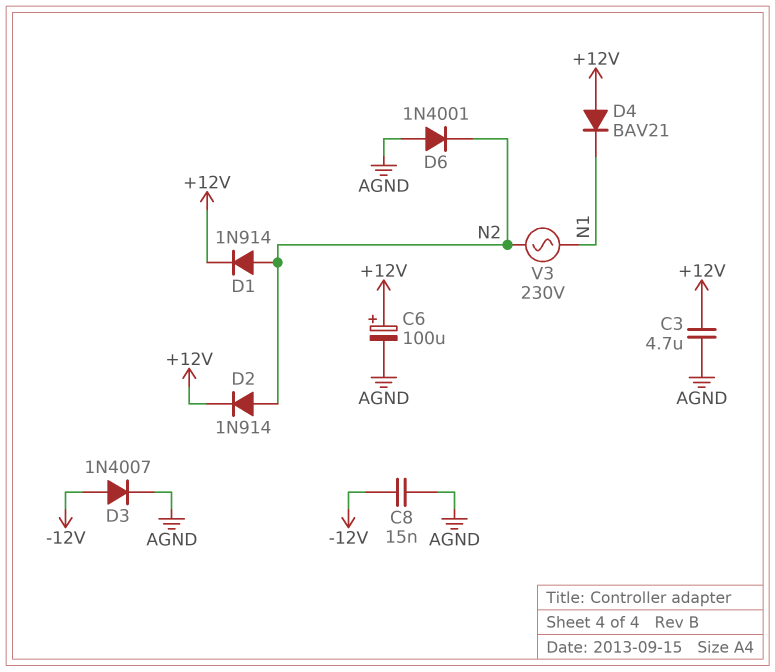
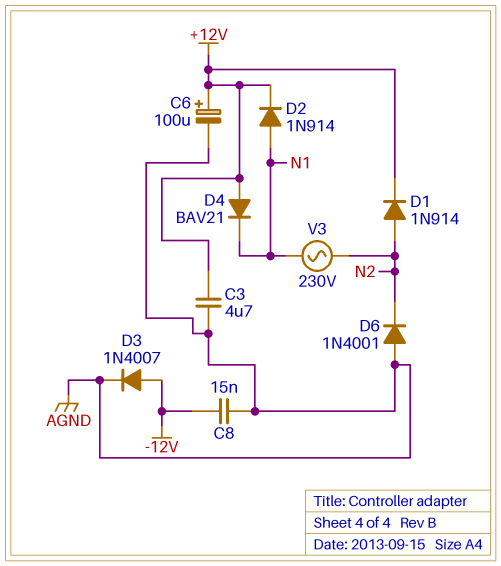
D2: diode 1N914 (A N2, K +12V) -> diode 1N914 (A N1, K +12V)

